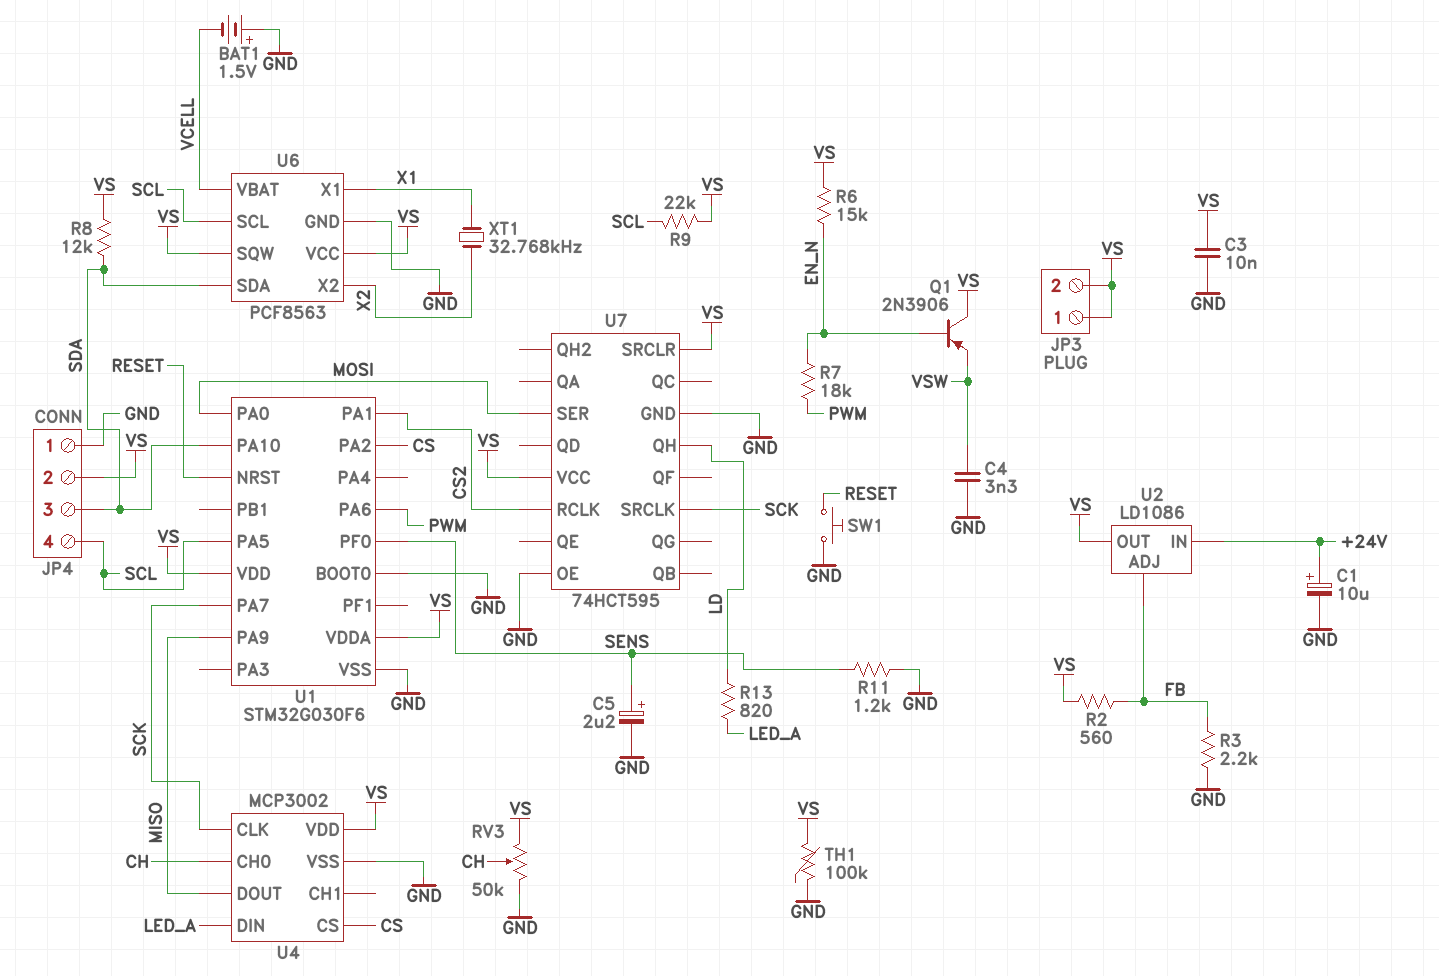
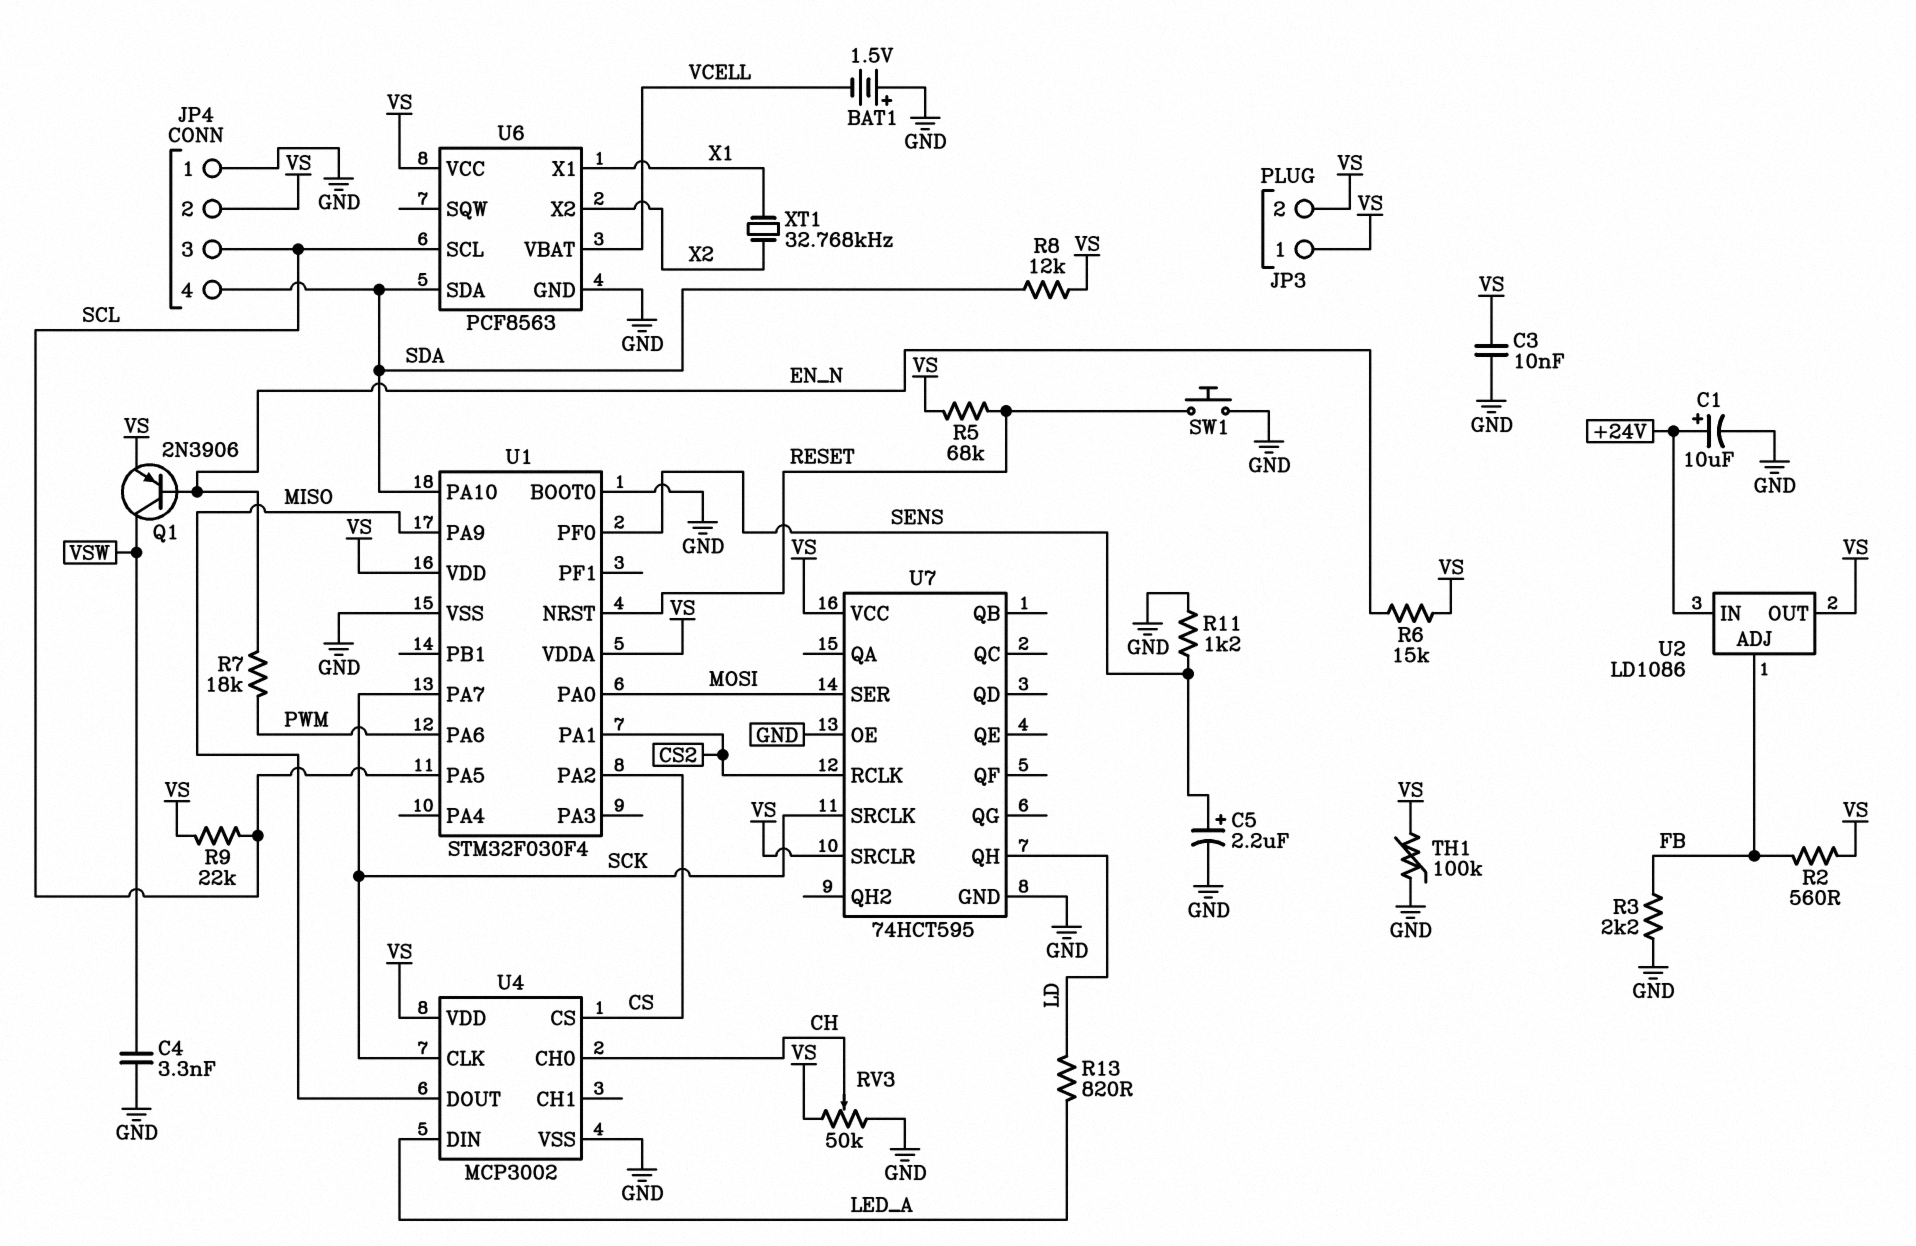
JP4 pin 3: SDA -> SCL
JP4 pin 4: SCL -> SDA
Q1: PNP 2N3906 (B EN_N, C VS, E VSW) -> PNP 2N3906 (B EN_N, C VSW, E VS)
R5: none -> 68k (RESET, VS)
U1: STM32G030F6 -> STM32F030F4
U6 pin SQW: VS -> none

